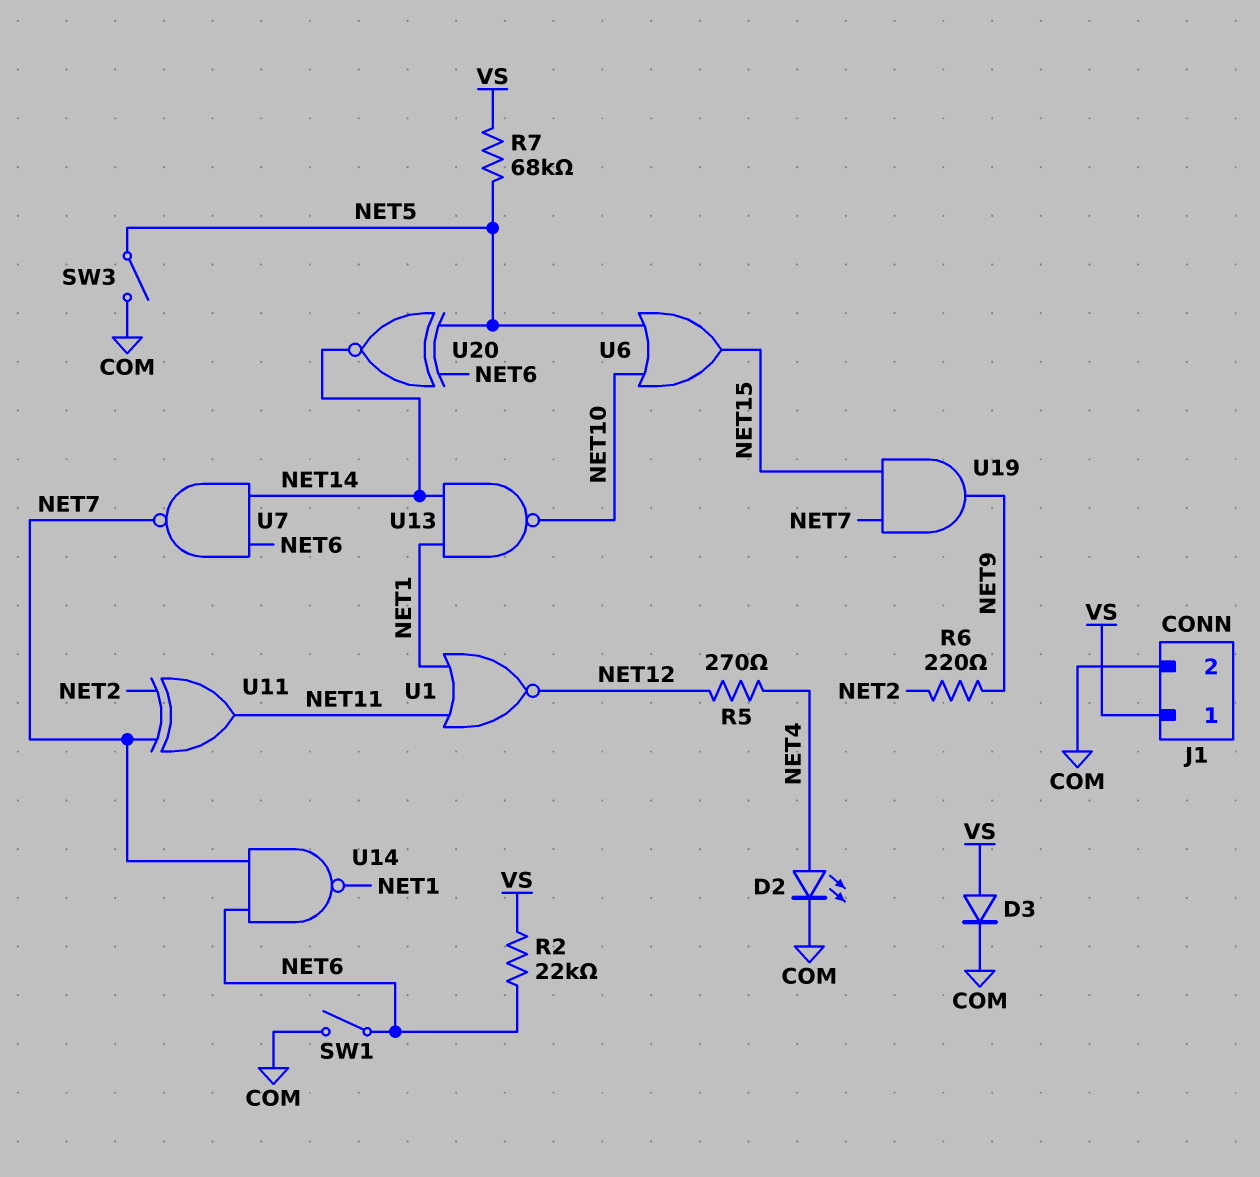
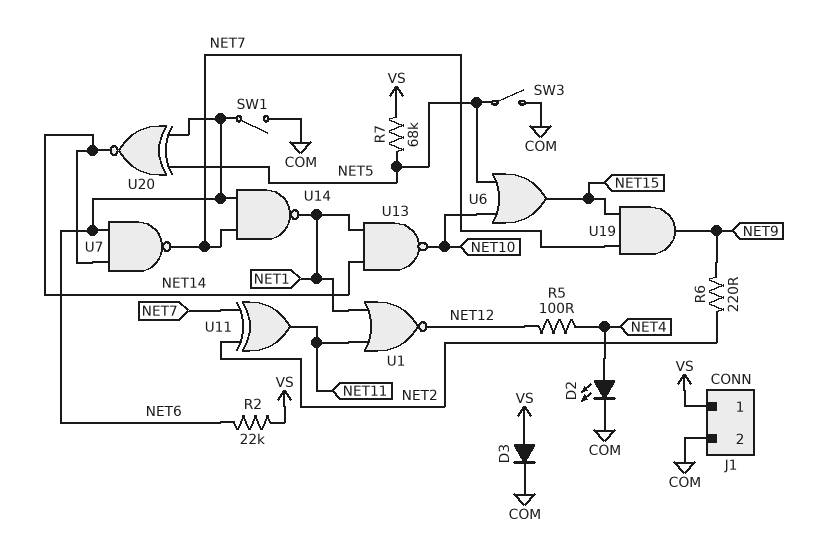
R5: 270 (NET4, NET12) -> 100 (NET4, NET12)

